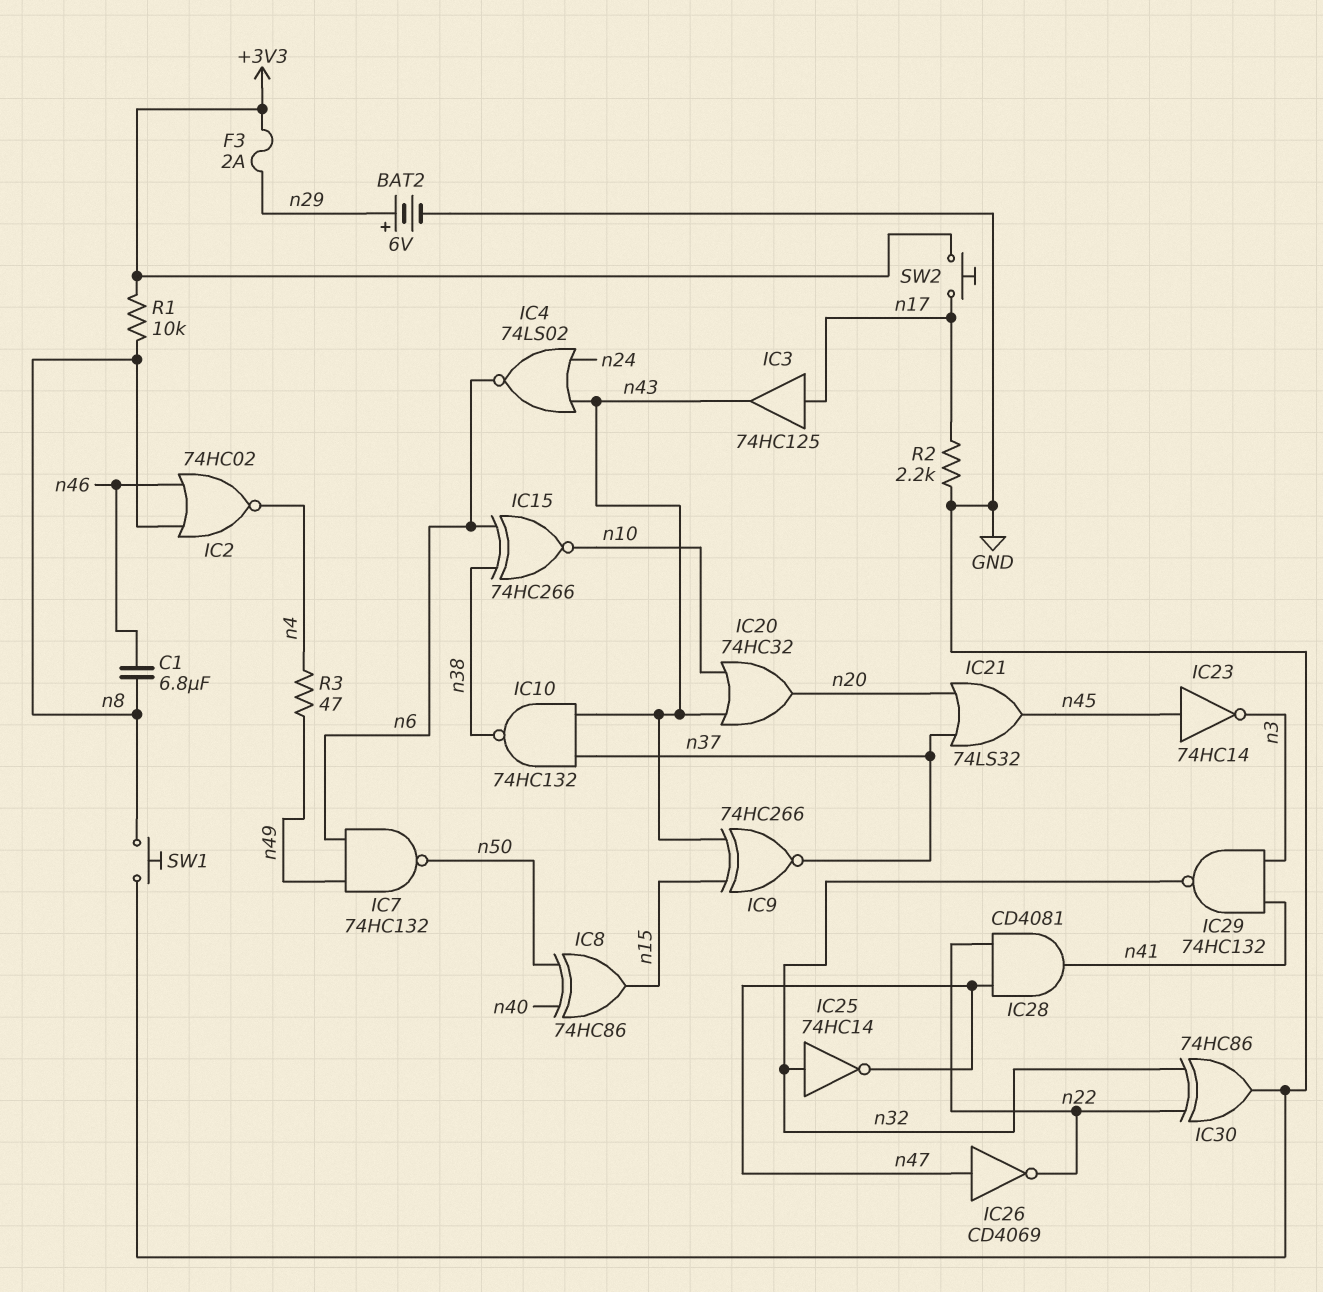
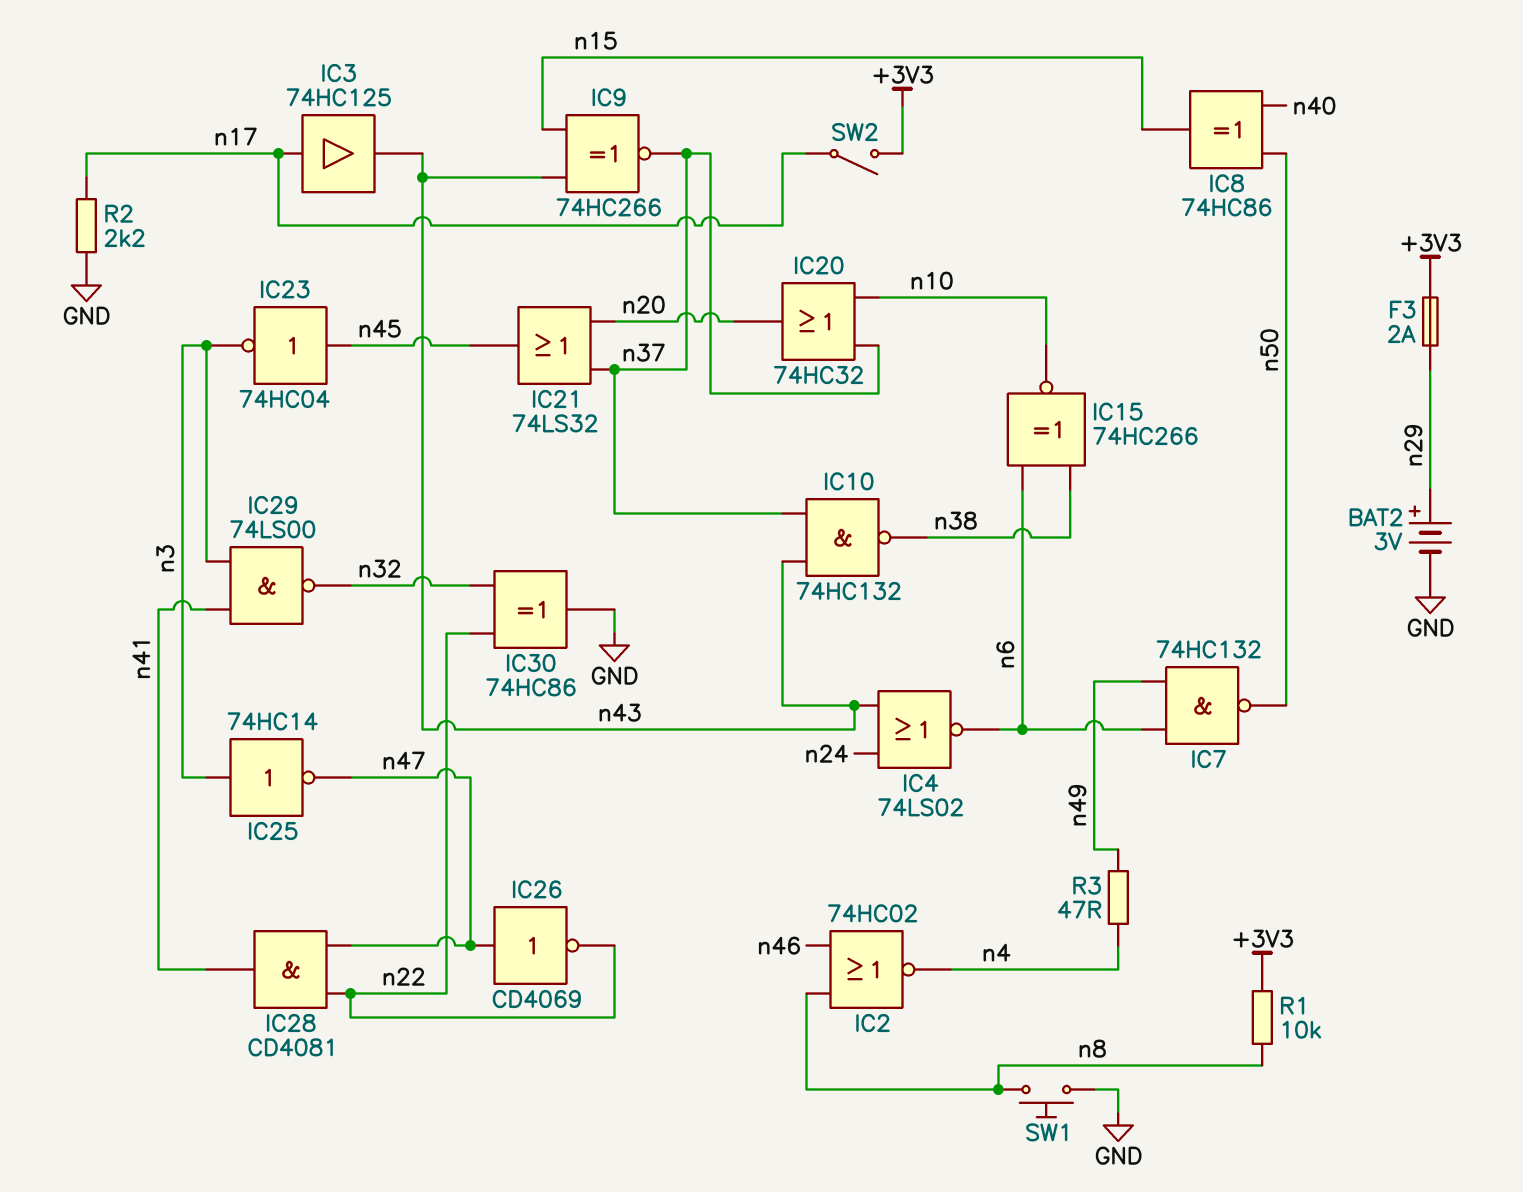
BAT2: 6V (plus n29, minus GND) -> 3V (plus n29, minus GND)
C1: 6.8uF (n8, n46) -> none
IC20: OR 74HC32 (in n10, in n43, out n20) -> OR 74HC32 (in n10, in n37, out n20)
IC23: NOT 74HC14 (in n45, out n3) -> NOT 74HC04 (in n45, out n3)
IC25: NOT 74HC14 (in n32, out n47) -> NOT 74HC14 (in n3, out n47)
IC29: NAND 74HC132 (in n3, in n41, out n32) -> NAND 74LS00 (in n3, in n41, out n32)
SW2: button (+3V3, n17) -> switch (+3V3, n17)

